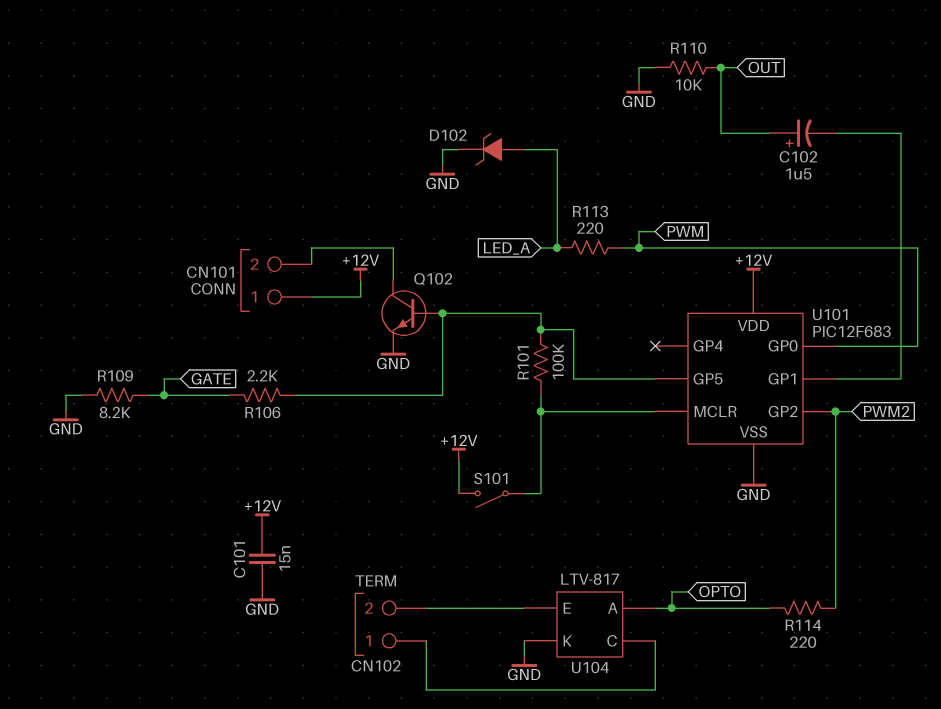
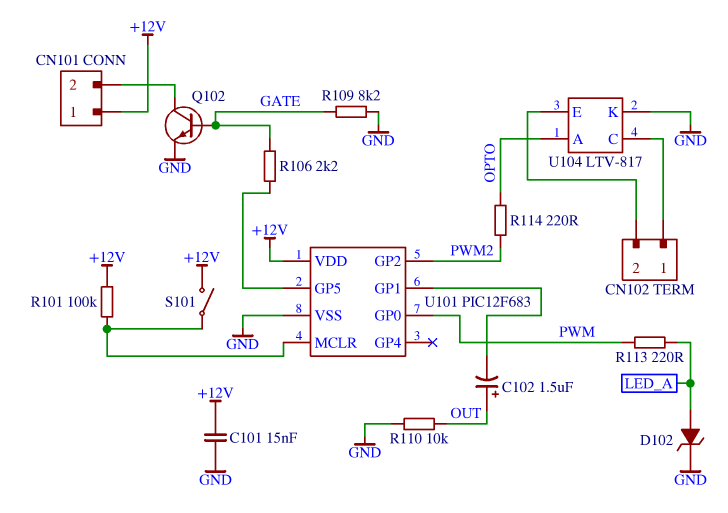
Q102: NPN (B U101/GP5, C CN101/2, E GND) -> NPN (B GATE, C CN101/2, E GND)
R101: 100k (U101/GP5, U101/MCLR) -> 100k (+12V, U101/MCLR)

